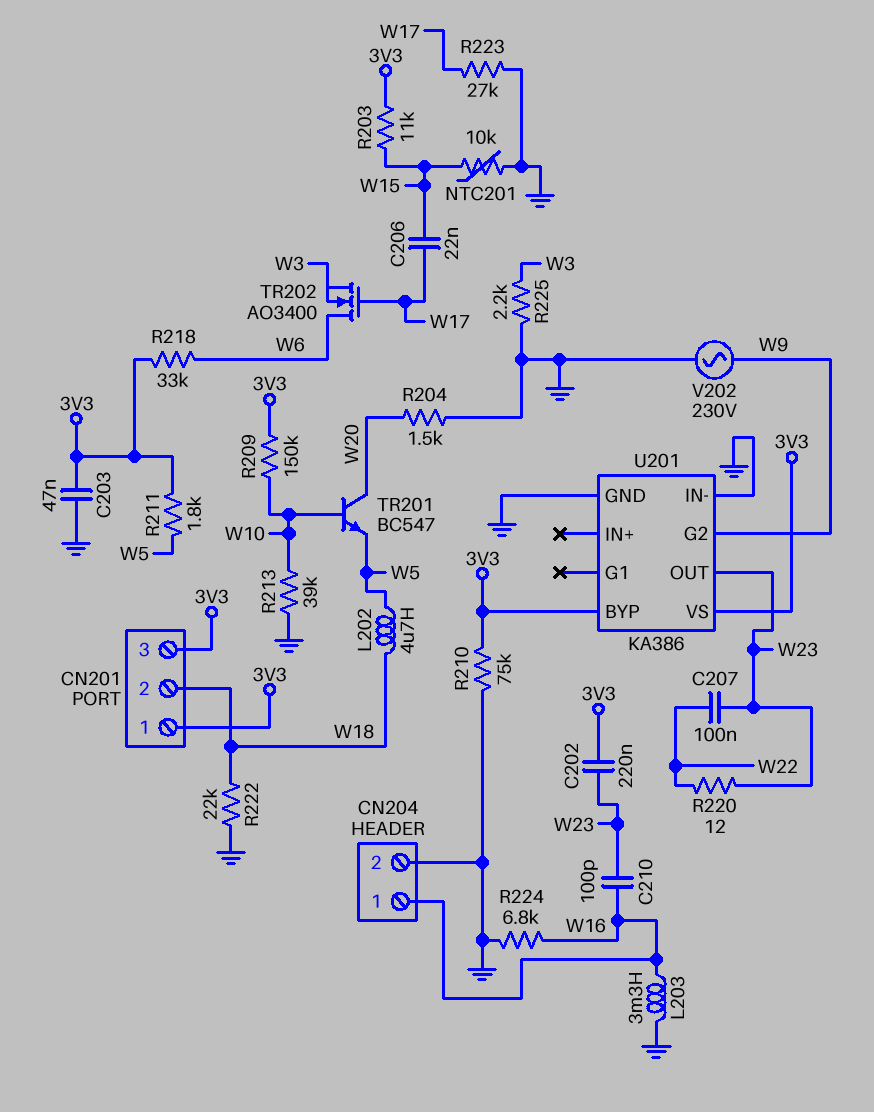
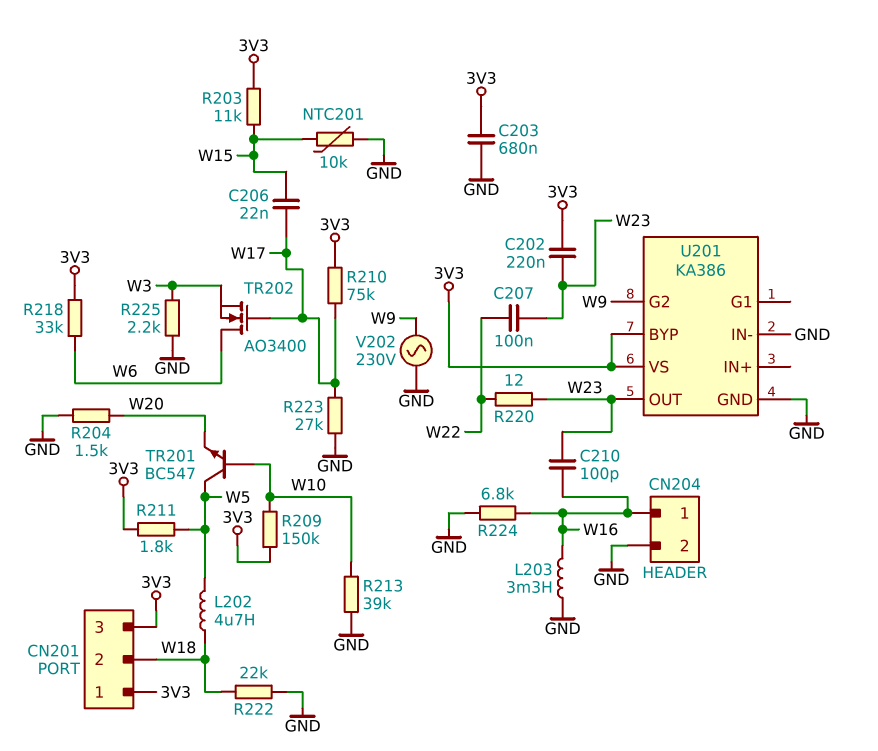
C203: 47nF (3V3, GND) -> 680nF (3V3, GND)
R210: 75k (3V3, GND) -> 75k (3V3, W17)
TR201: NPN BC547 (B W10, C W20, E W5) -> NPN BC547 (B W10, C W5, E W20)

